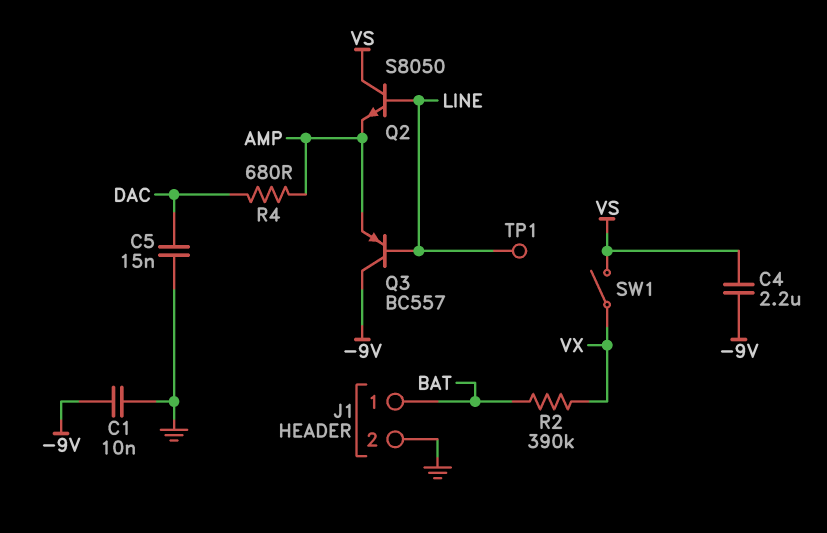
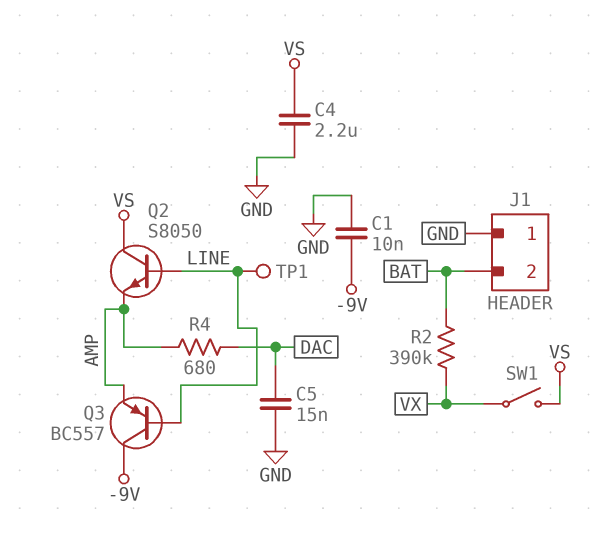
C4: 2.2uF (-9V, VS) -> 2.2uF (GND, VS)
J1 pin 1: BAT -> GND
J1 pin 2: GND -> BAT

